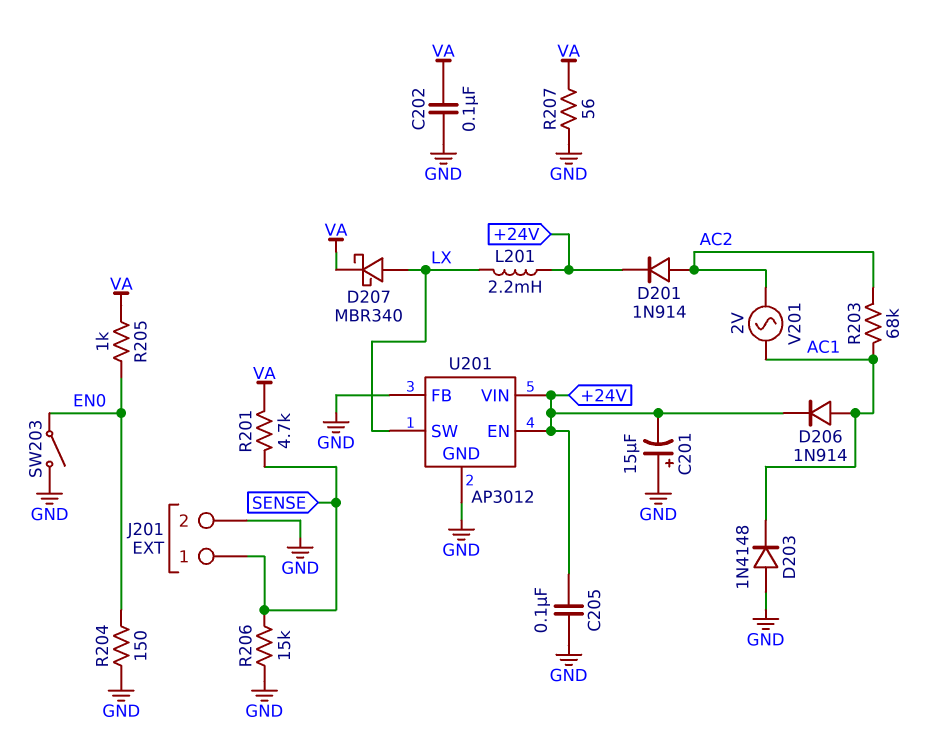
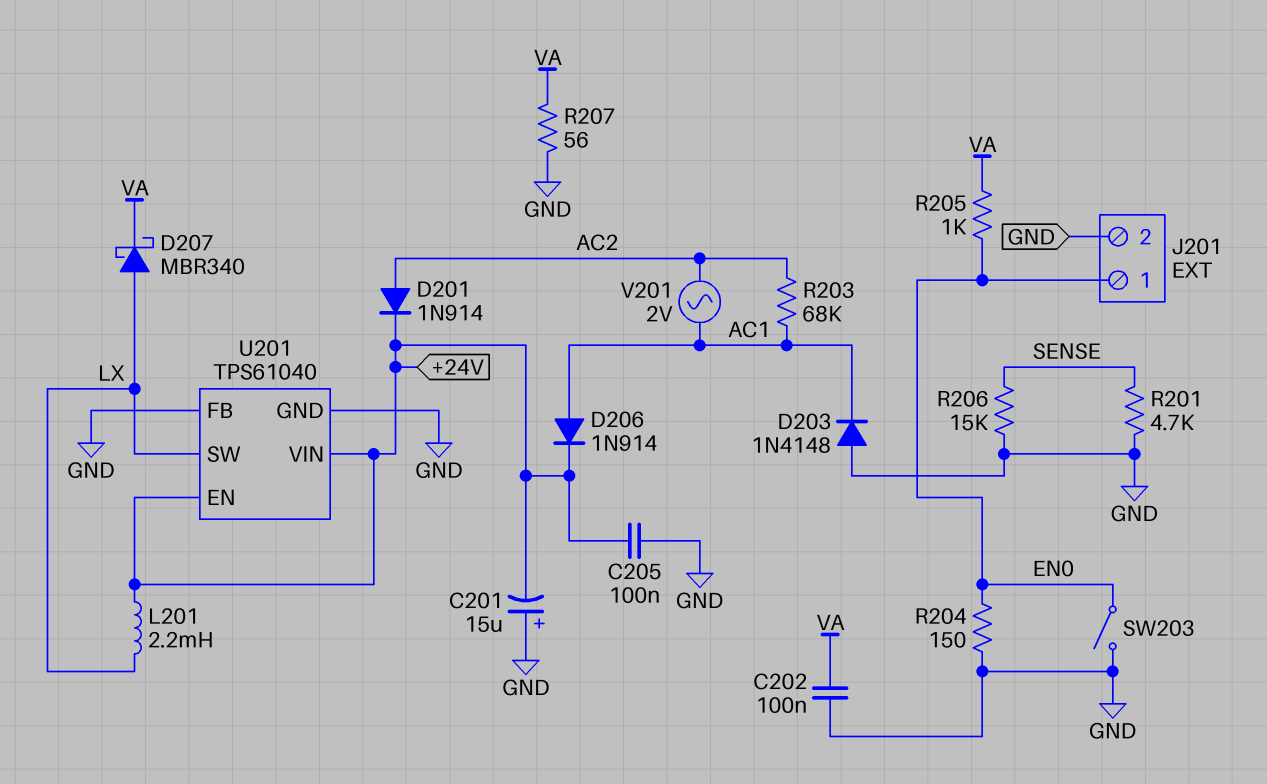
J201 pin 1: SENSE -> EN0
R201: 4.7k (SENSE, VA) -> 4.7k (GND, SENSE)
U201: AP3012 -> TPS61040

